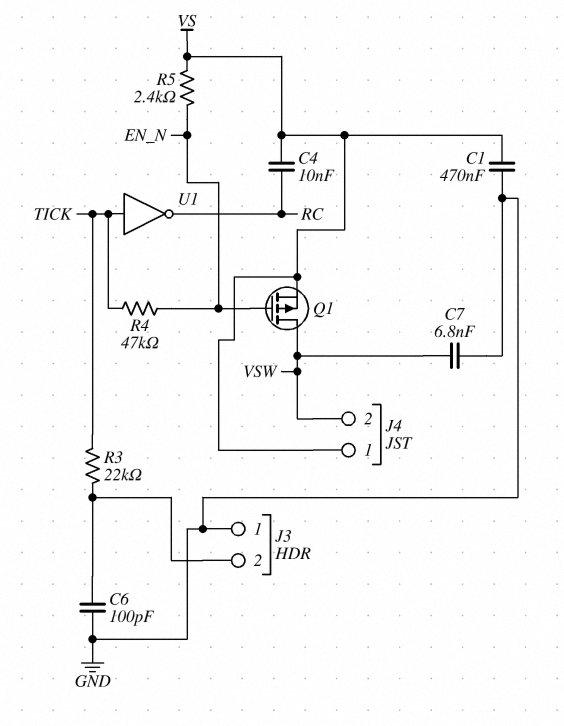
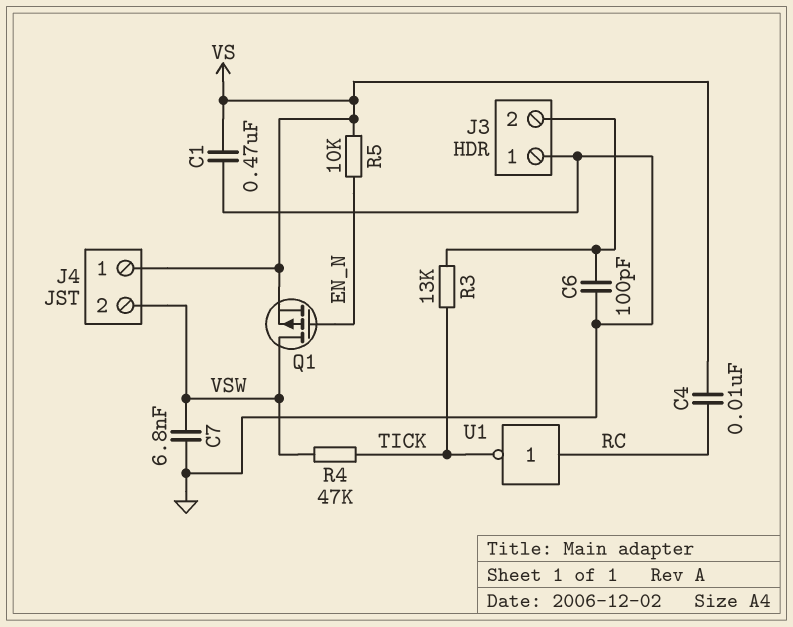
R3: 22k (J3/2, TICK) -> 13k (J3/2, TICK)
R4: 47k (EN_N, TICK) -> 47k (TICK, VSW)
R5: 2.4k (EN_N, VS) -> 10k (EN_N, VS)
U1: NOT (in TICK, out RC) -> NOT (in RC, out TICK)

